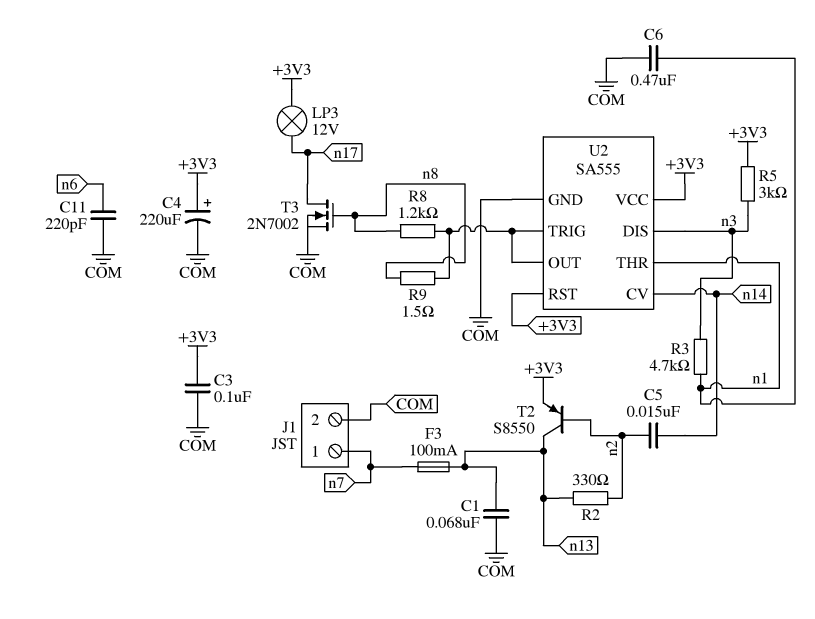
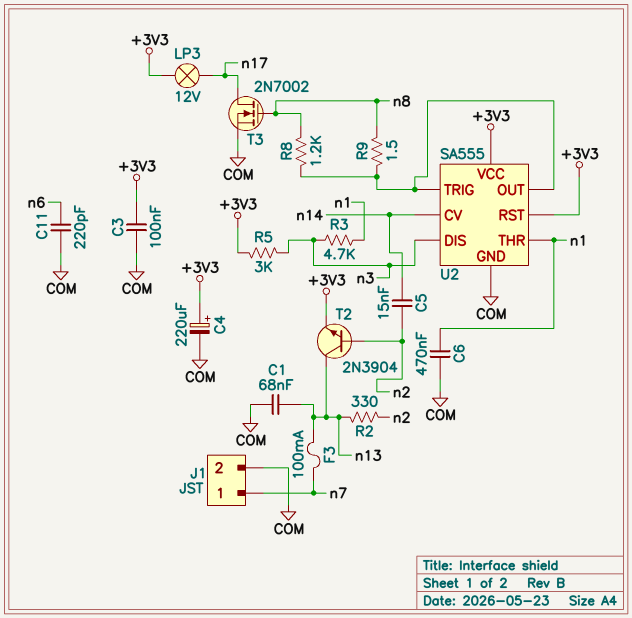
T2: PNP S8550 (B n2, C n13, E +3V3) -> NPN 2N3904 (B n2, C n13, E +3V3)

